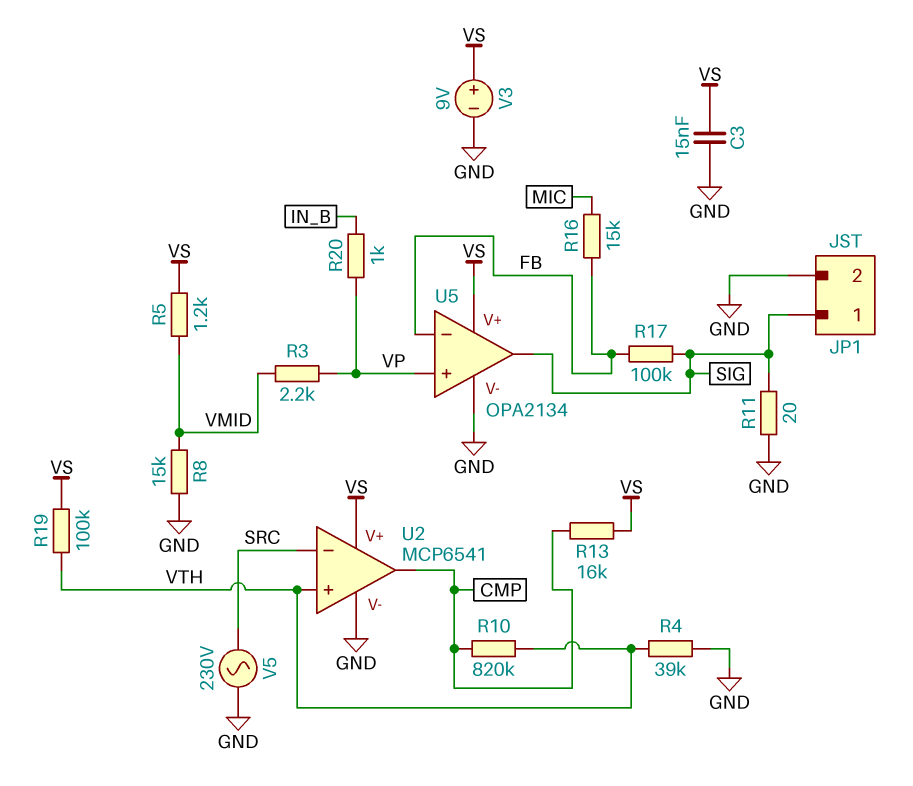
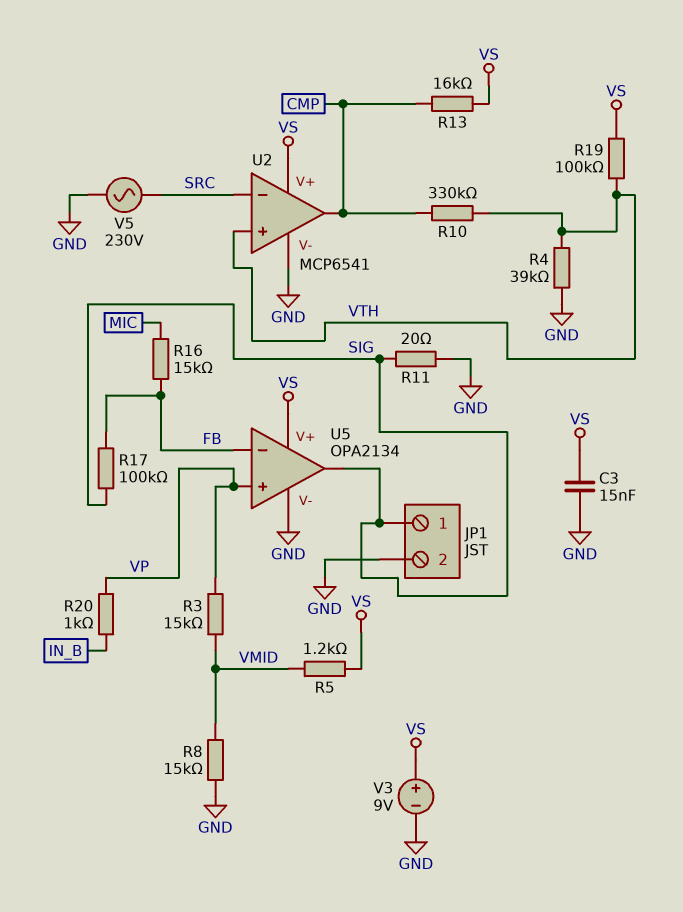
R3: 2.2k (VMID, VP) -> 15k (VMID, VP)
R10: 820k (CMP, VTH) -> 330k (CMP, VTH)

